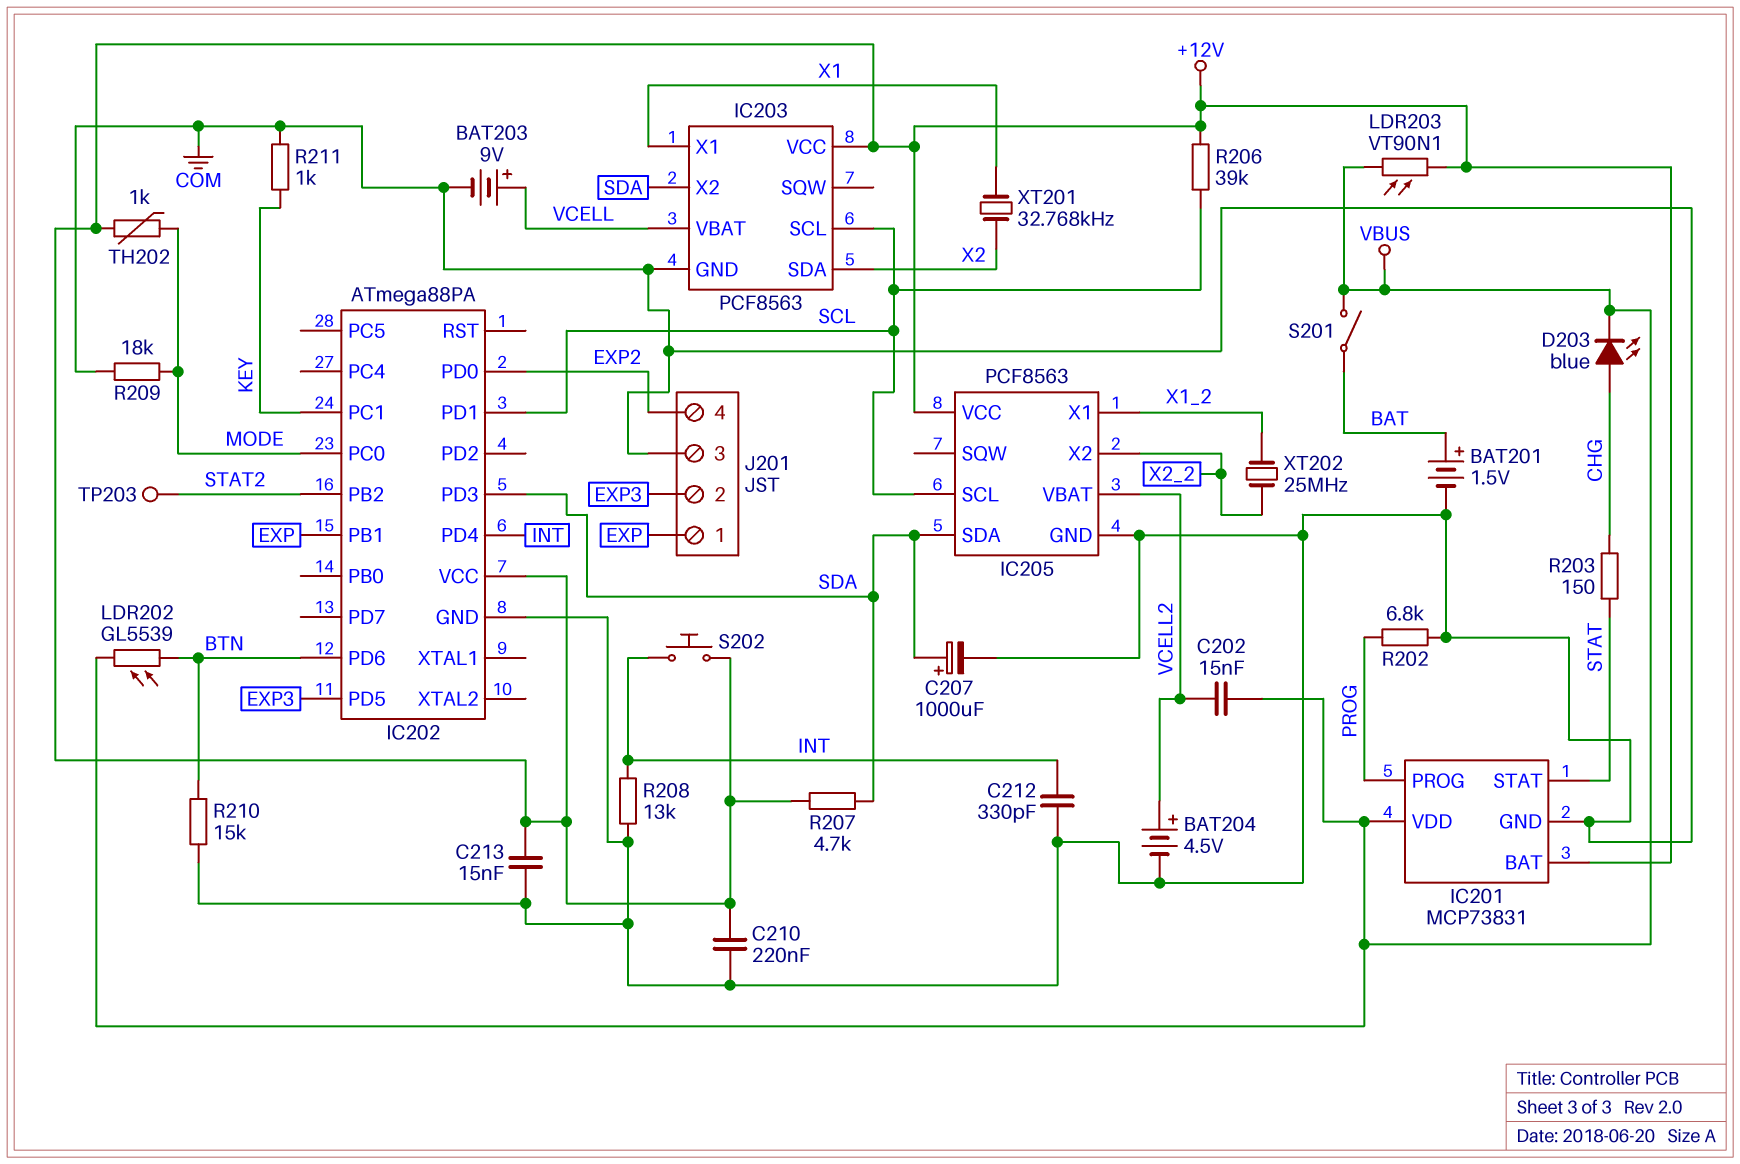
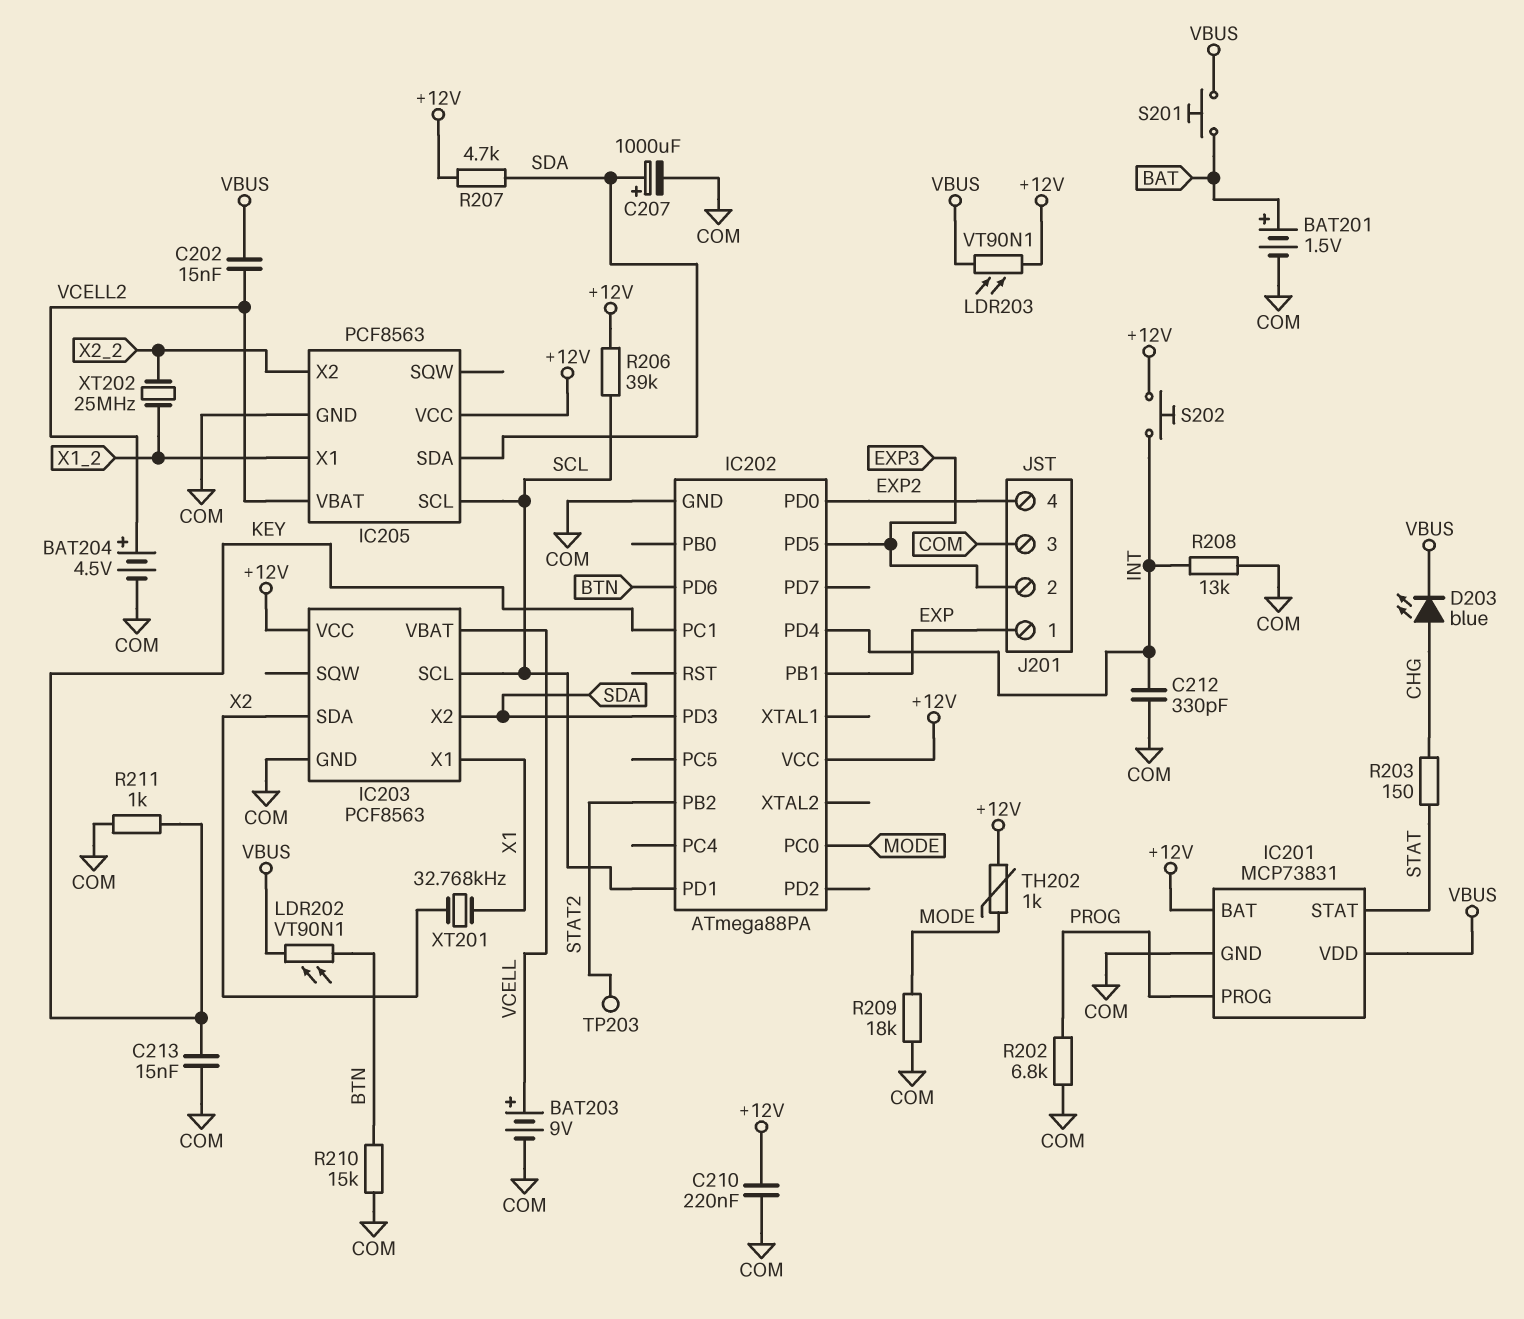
C213: 15nF (+12V, COM) -> 15nF (COM, KEY)
LDR202: GL5539 (BTN, VBUS) -> VT90N1 (BTN, VBUS)
S201: switch (BAT, VBUS) -> button (BAT, VBUS)

